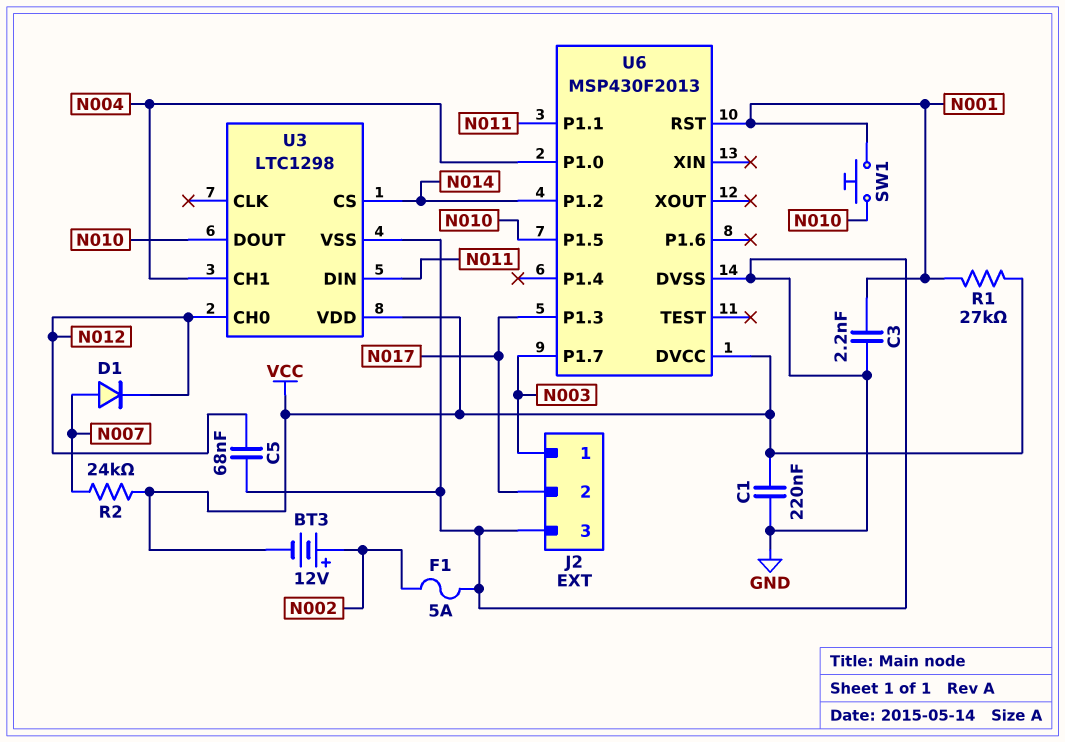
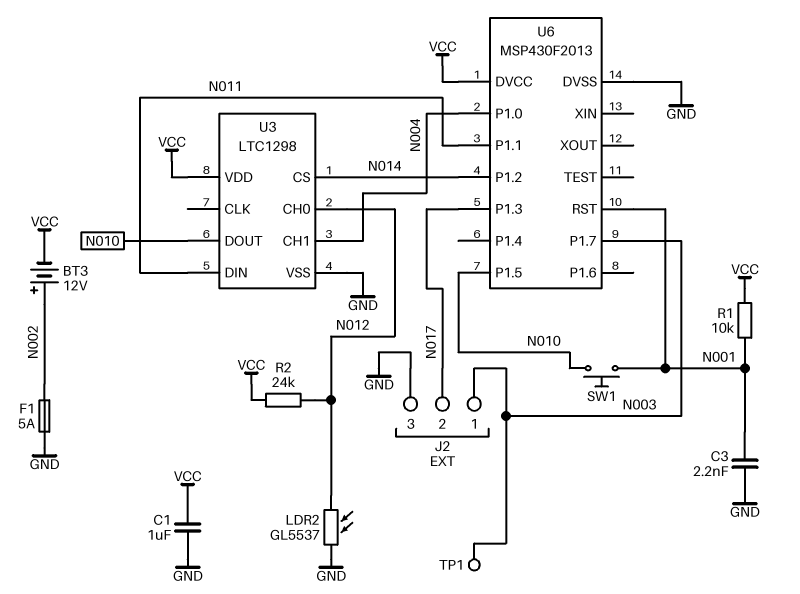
C1: 220nF (GND, VCC) -> 1uF (GND, VCC)
C5: 68nF (GND, N012) -> none
D1: diode (A N007, K N012) -> none
LDR2: none -> GL5537 (GND, N012)
R1: 27k (N001, VCC) -> 10k (N001, VCC)
R2: 24k (N007, VCC) -> 24k (N012, VCC)
TP1: none -> test point (N003)

